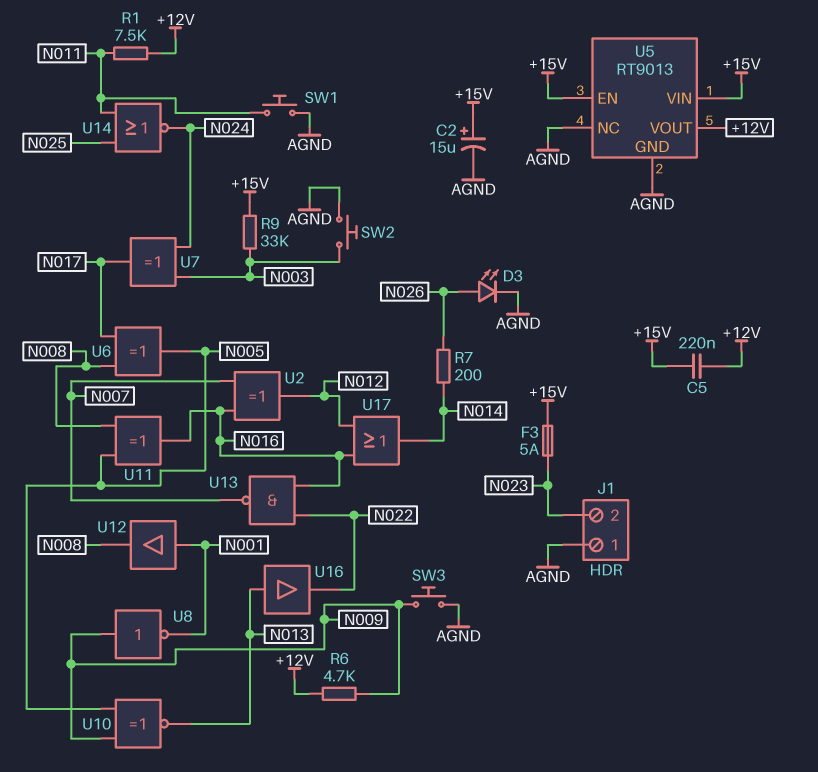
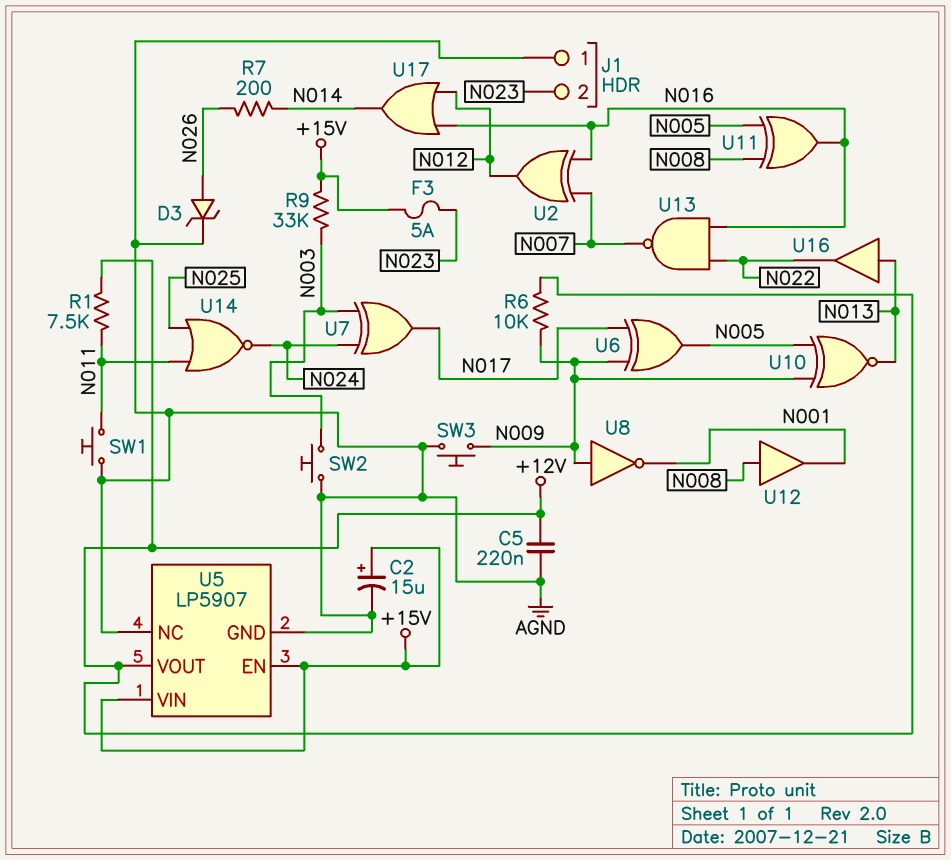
C5: 220nF (+12V, +15V) -> 220nF (+12V, AGND)
D3: LED (A N026, K AGND) -> zener (A N026, K AGND)
R6: 4.7k (+12V, N009) -> 10k (+12V, N009)
U5: RT9013 -> LP5907
U6: XOR (in N008, in N017, out N005) -> XOR (in N009, in N017, out N005)
U12: buffer (in N001, out N008) -> buffer (in N008, out N001)

